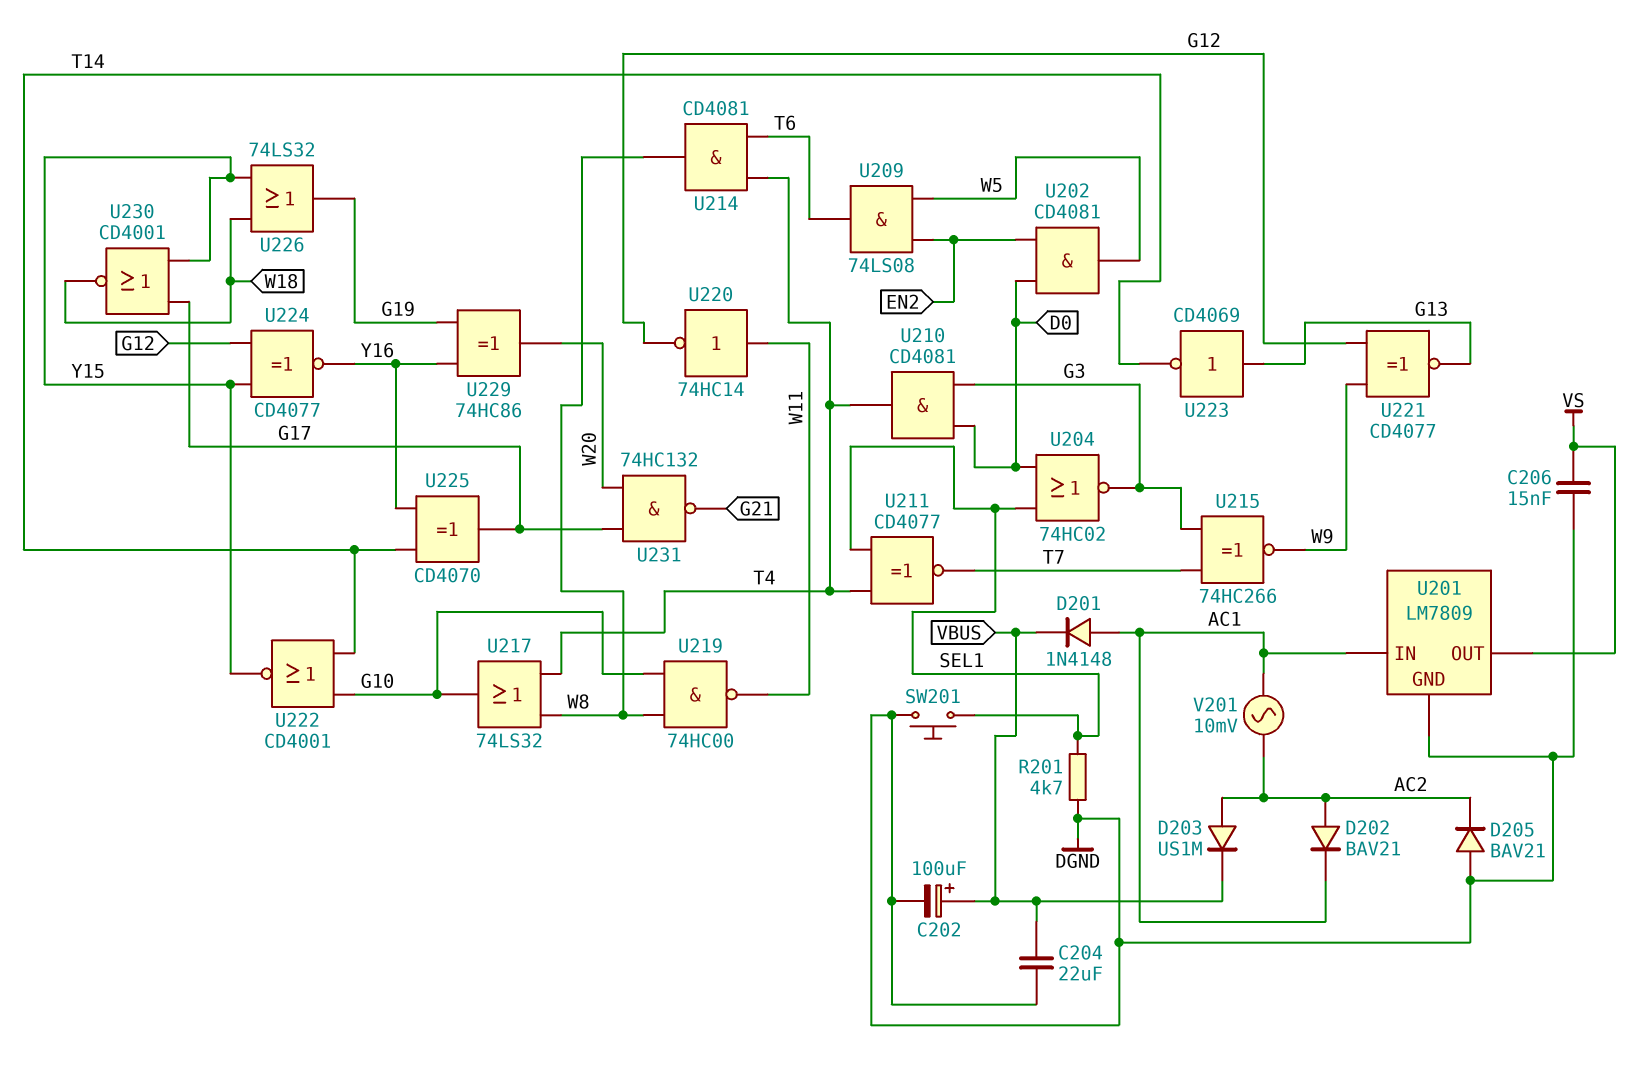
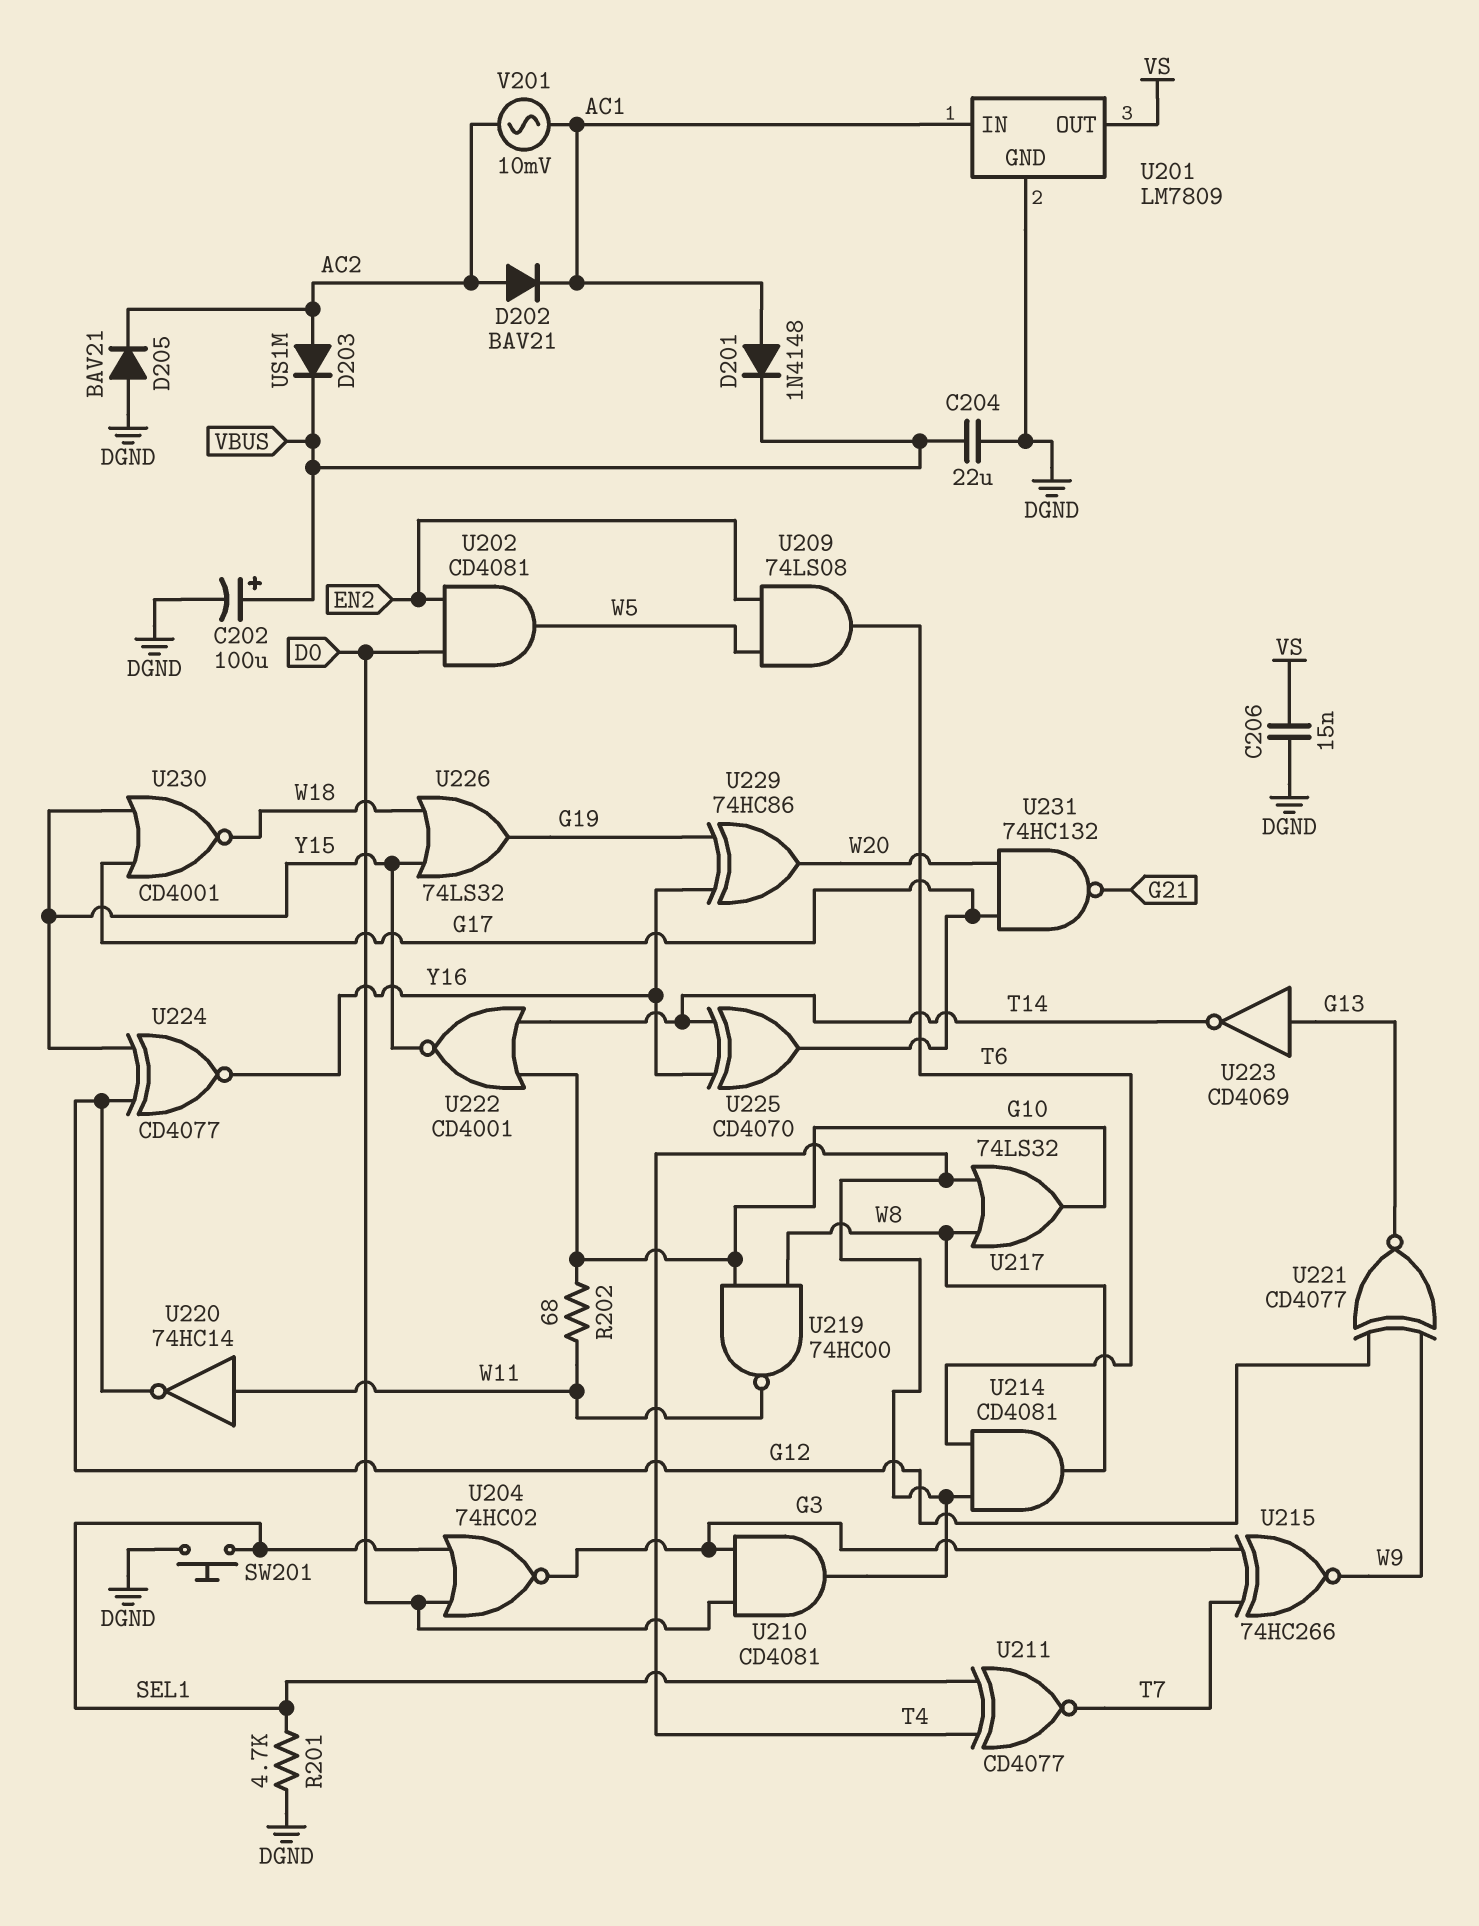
R202: none -> 68 (G10, W11)

